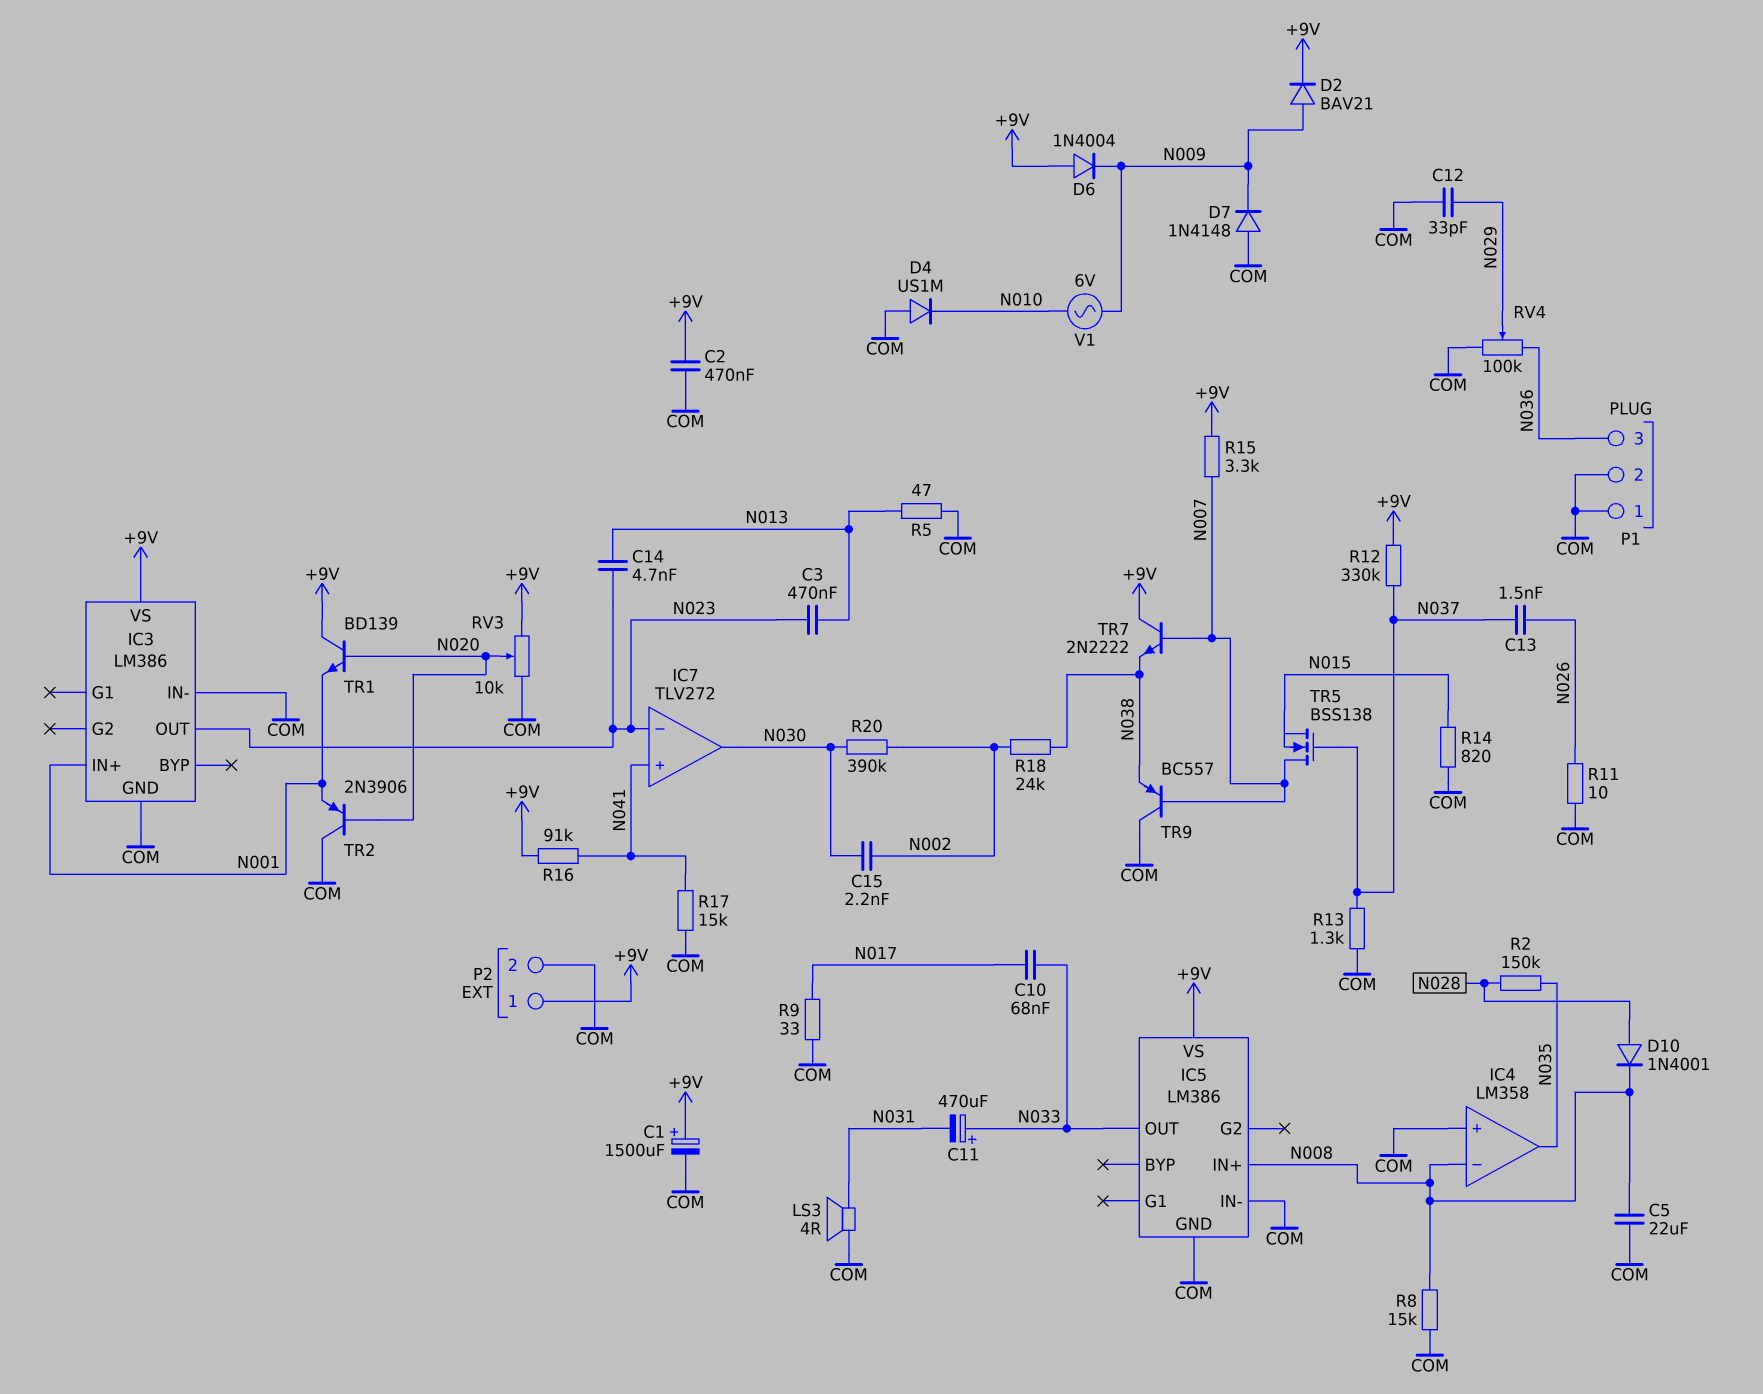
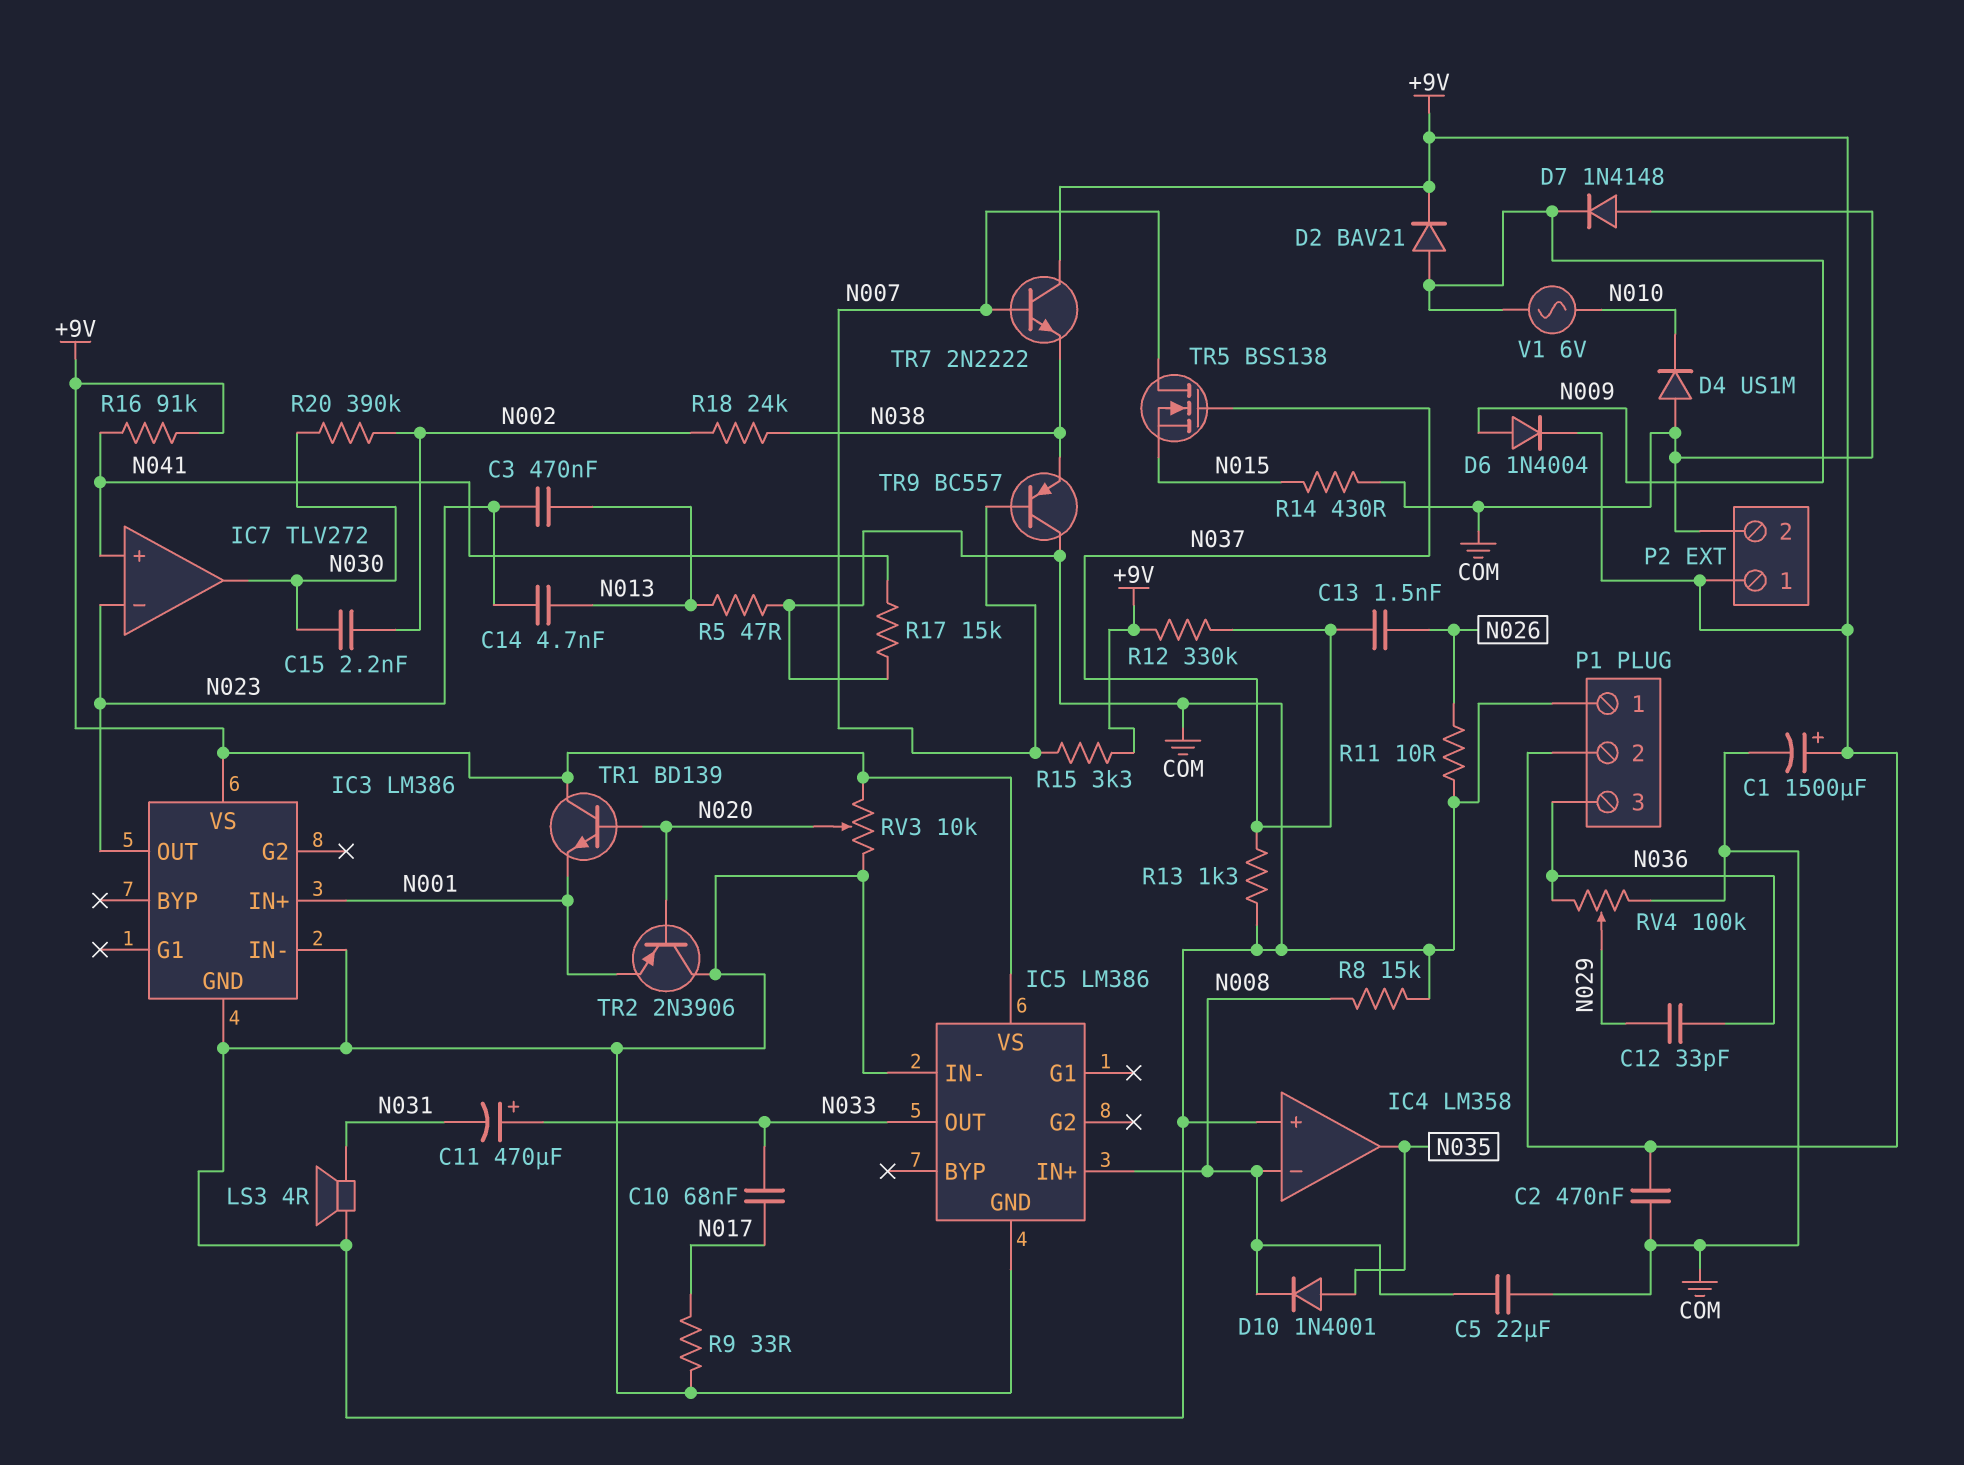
C12: 33pF (COM, N029) -> 33pF (N029, N036)
D6: diode 1N4004 (A +9V, K N009) -> diode 1N4004 (A N009, K +9V)
D10: diode 1N4001 (A N028, K N008) -> diode 1N4001 (A N035, K N008)
P1 pin 2: COM -> +9V
R2: 150k (N028, N035) -> none
R14: 820 (COM, N015) -> 430 (COM, N015)

